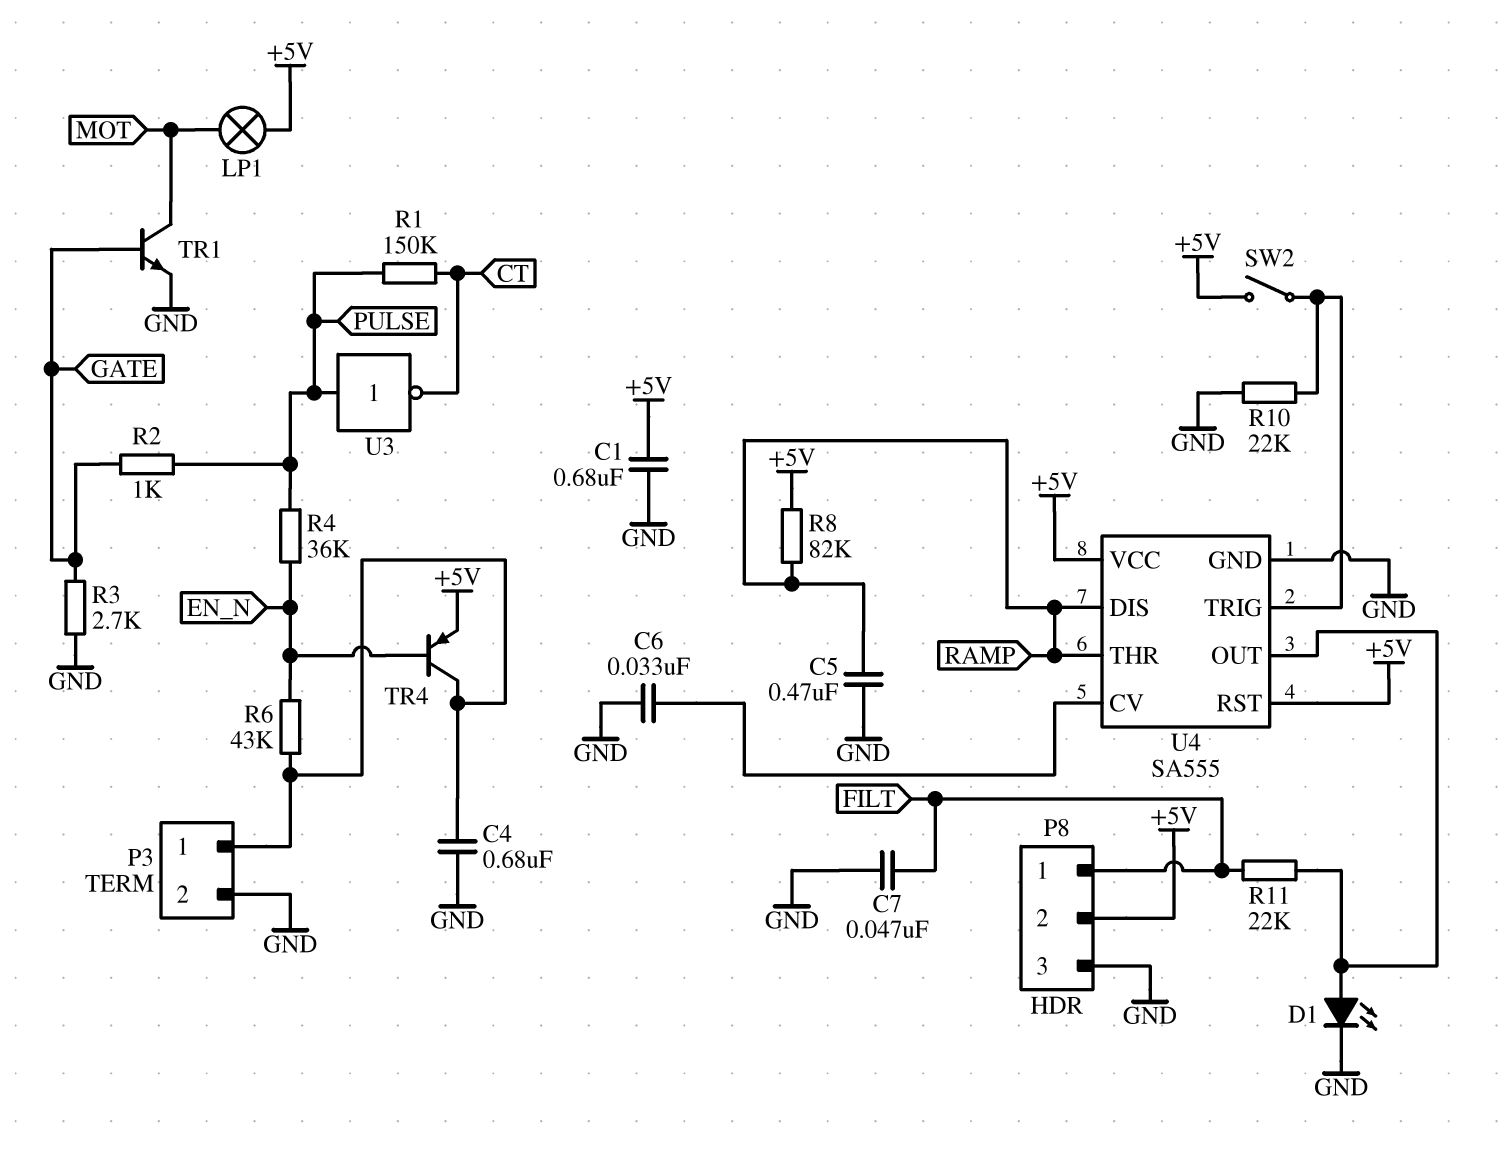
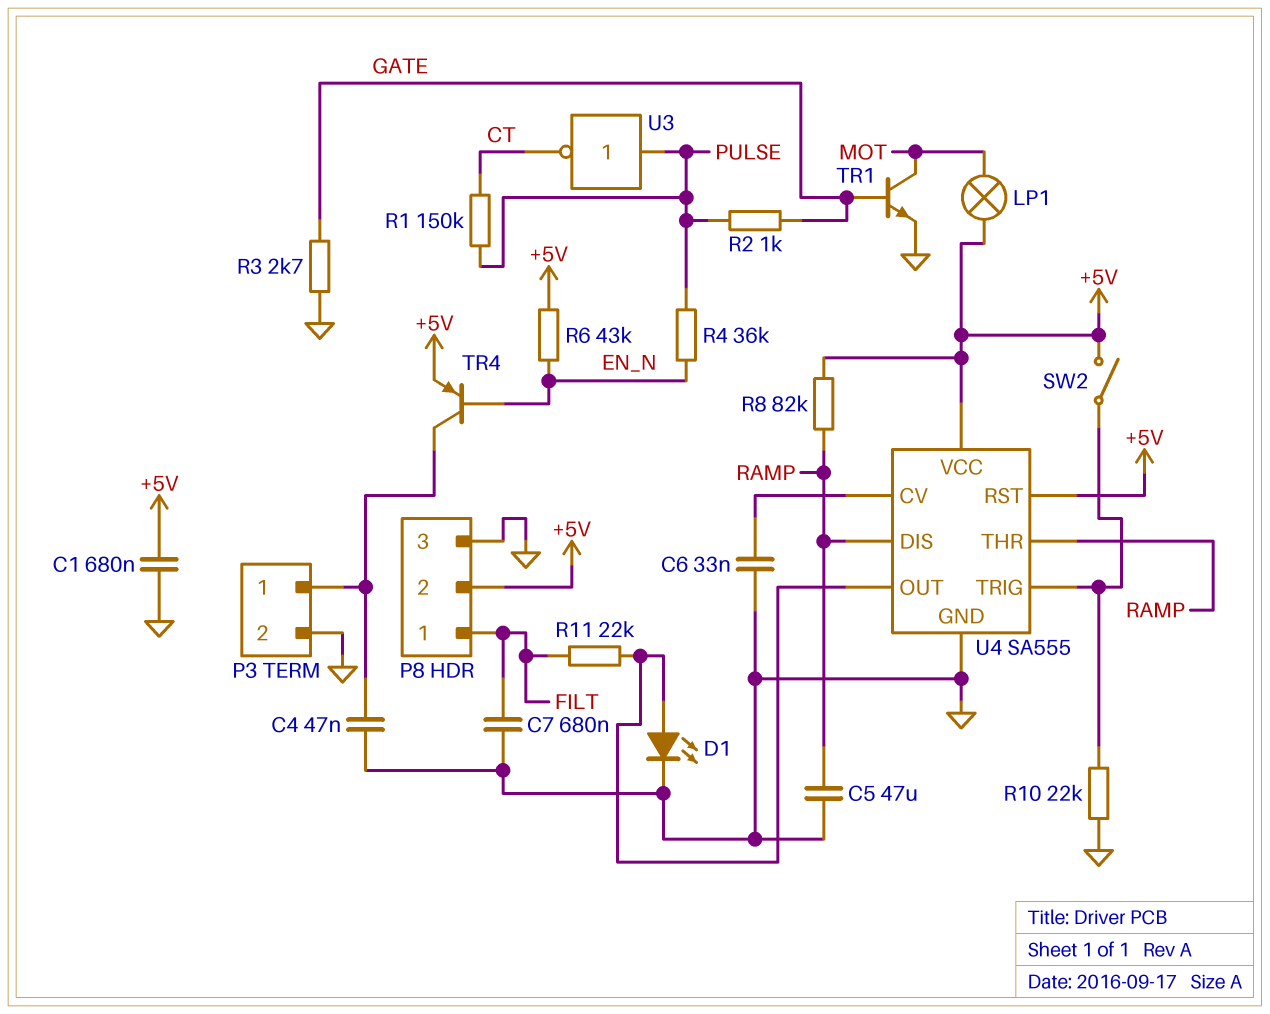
C4: 680nF (GND, P3/1) -> 47nF (GND, P3/1)
C5: 470nF (GND, RAMP) -> 47uF (GND, RAMP)
C7: 47nF (FILT, GND) -> 680nF (FILT, GND)
R6: 43k (EN_N, P3/1) -> 43k (+5V, EN_N)

